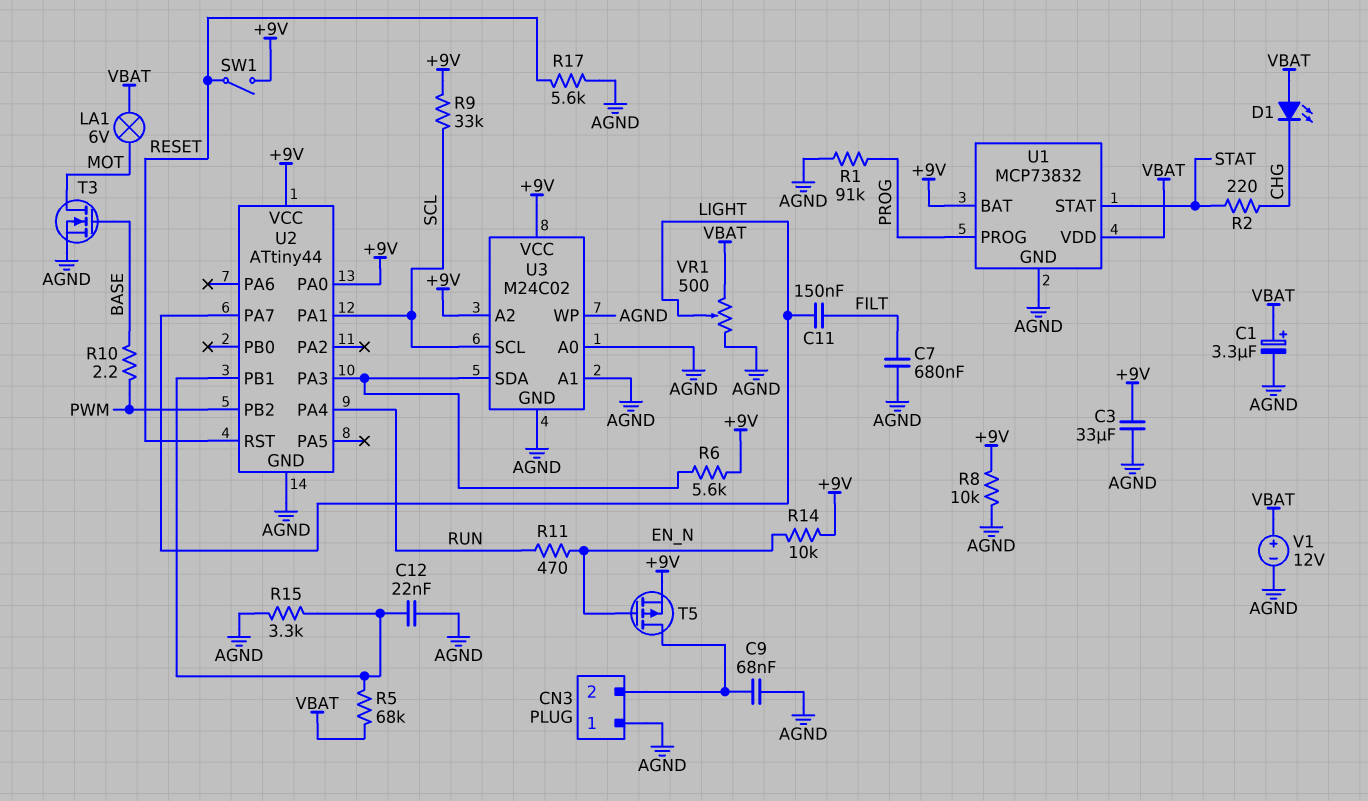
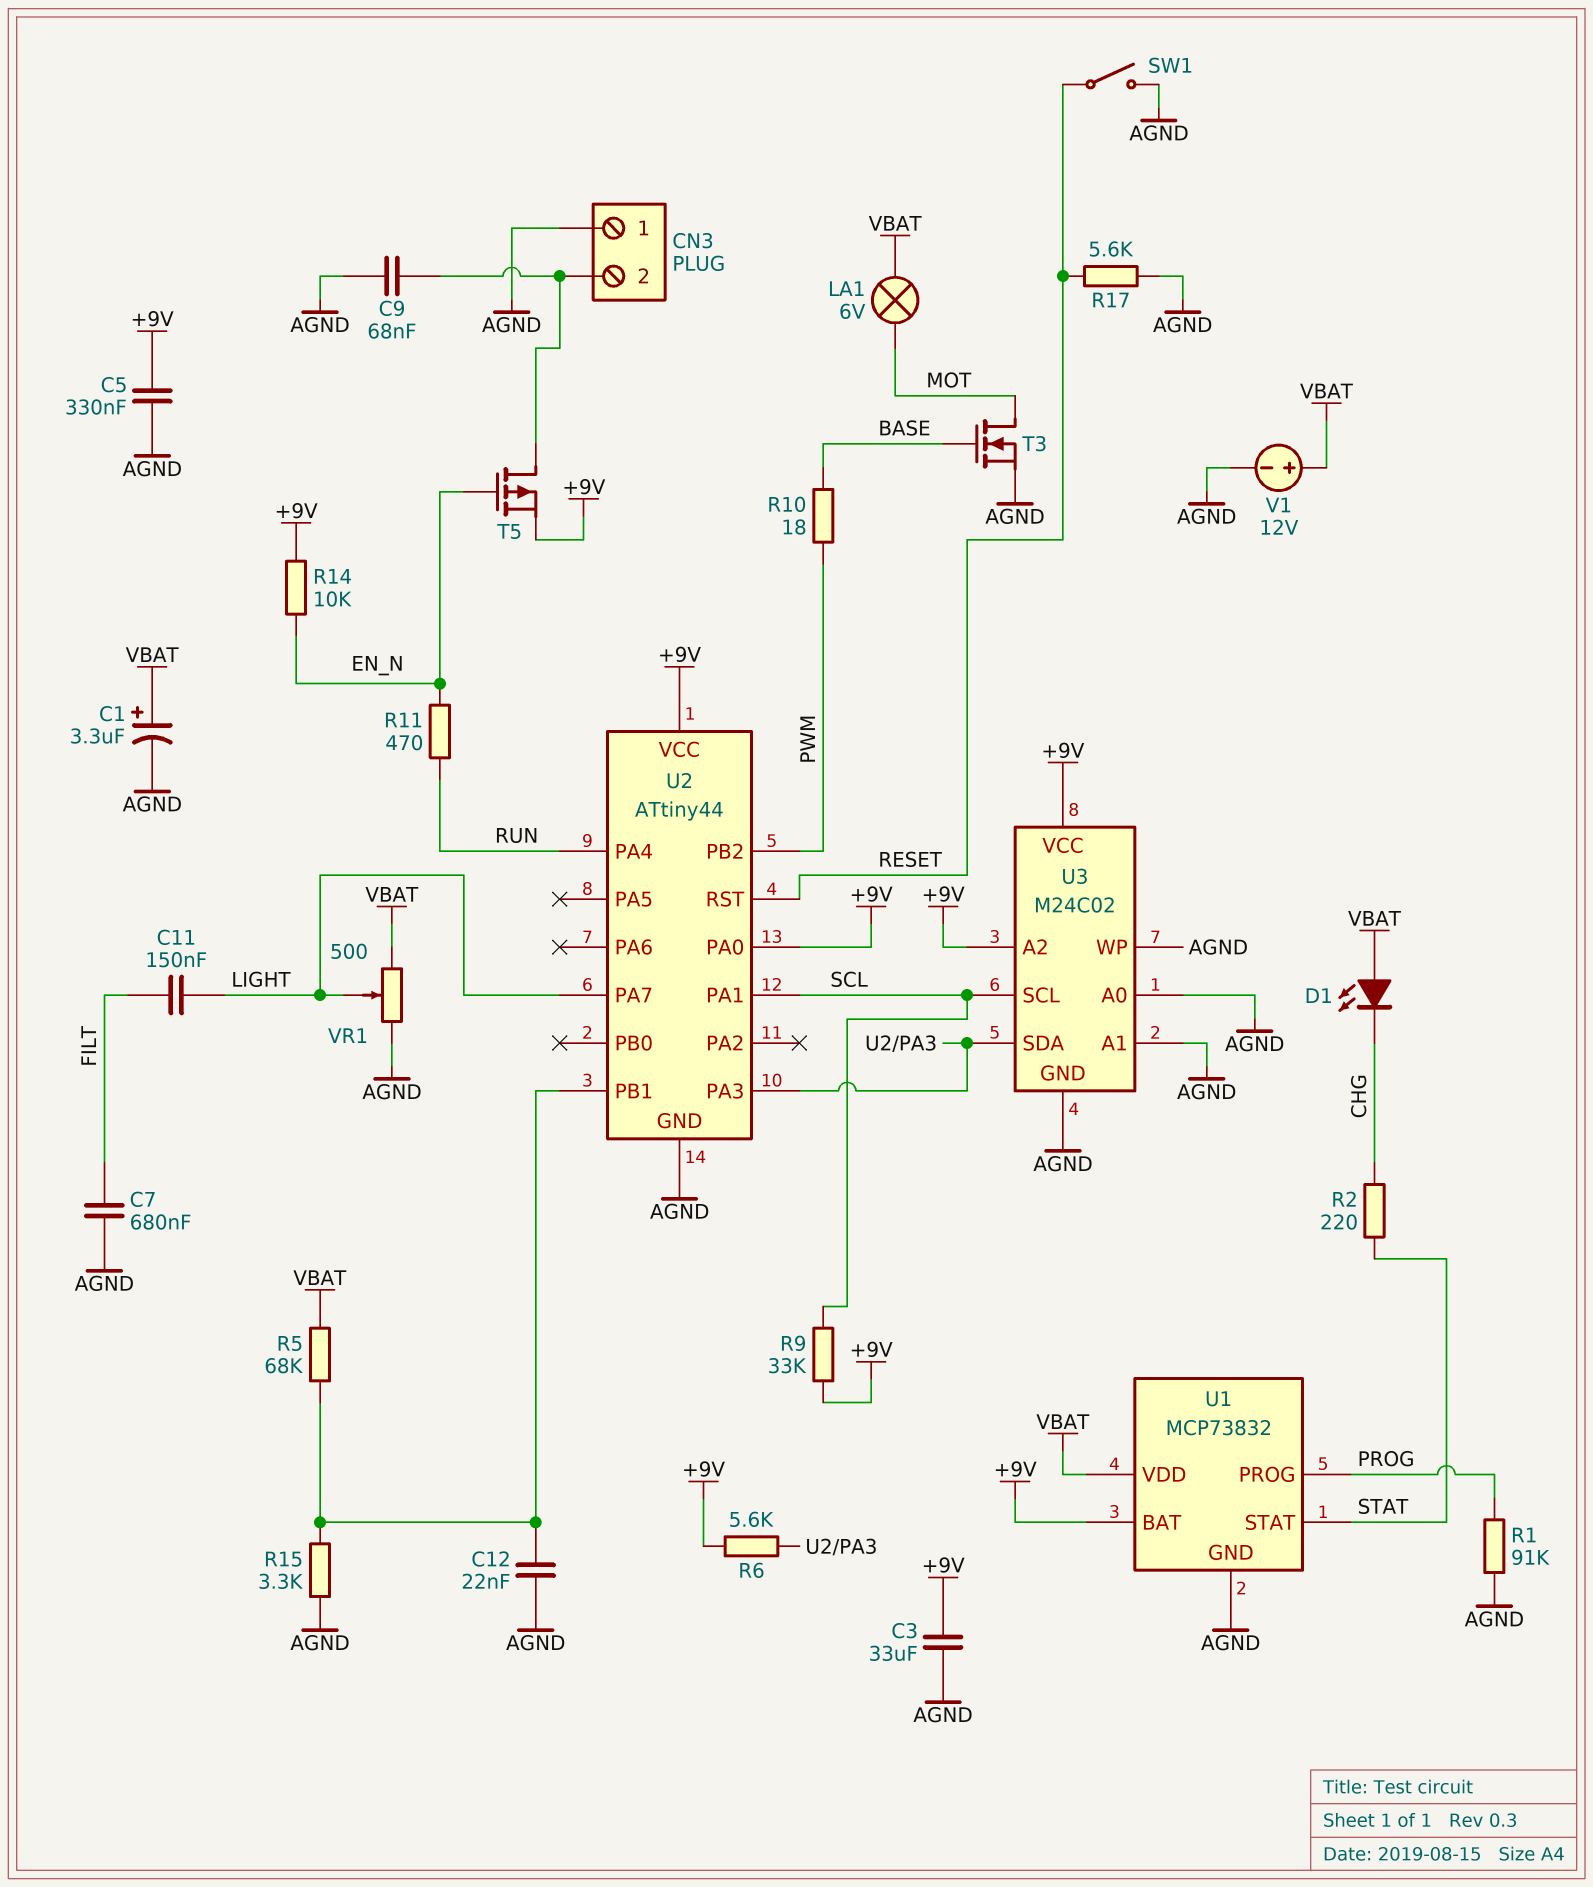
C5: none -> 330nF (+9V, AGND)
R8: 10k (+9V, AGND) -> none
R10: 2.2 (BASE, PWM) -> 18 (BASE, PWM)
SW1: switch (+9V, RESET) -> switch (AGND, RESET)

